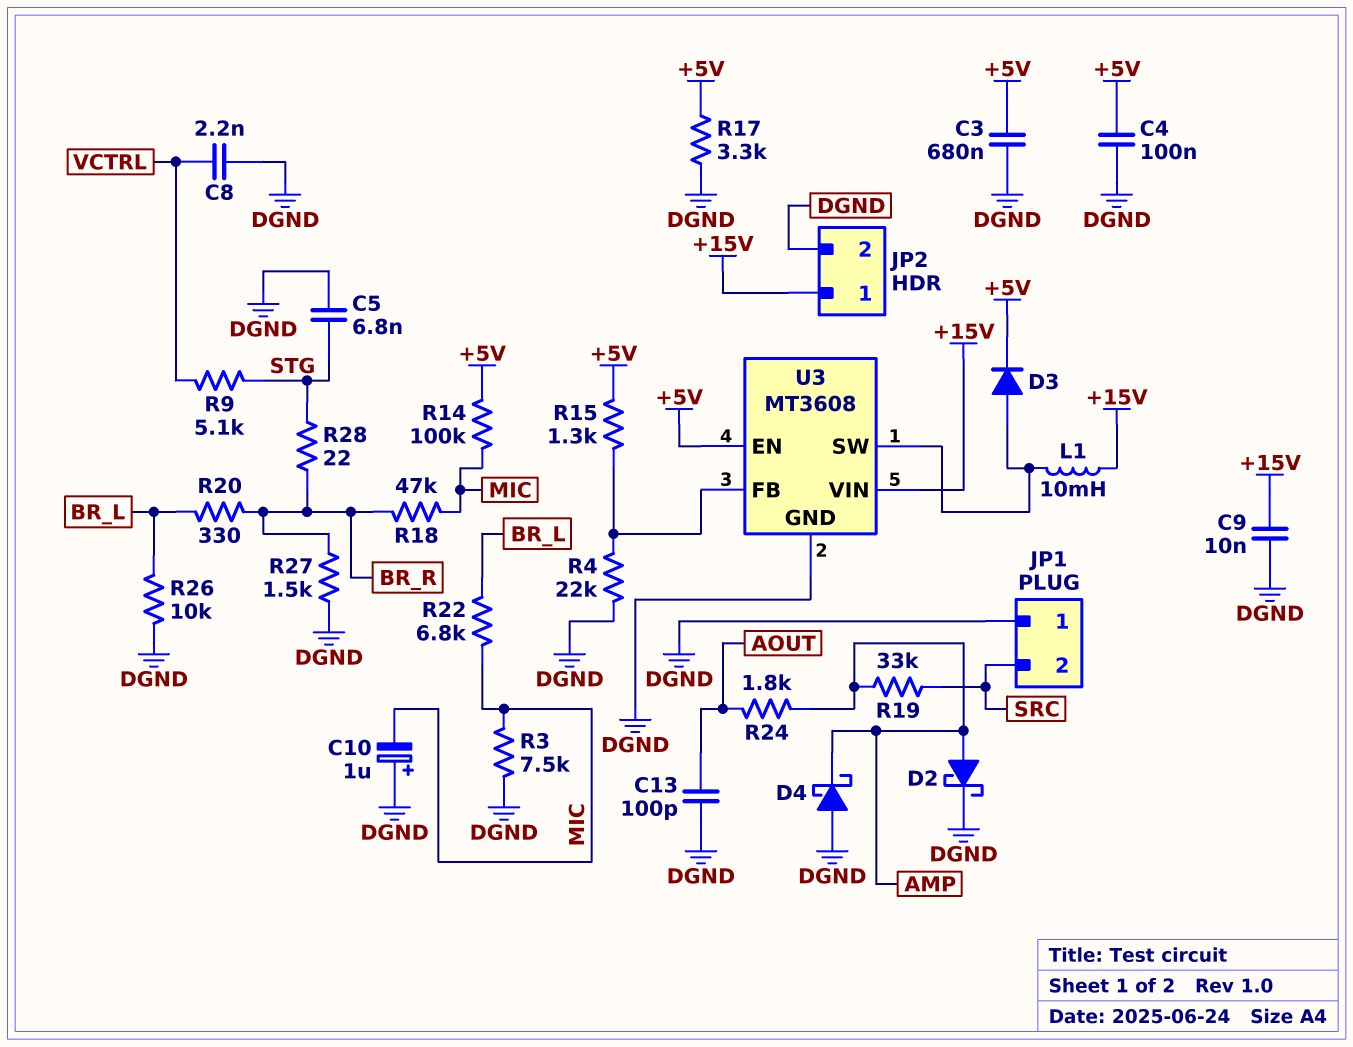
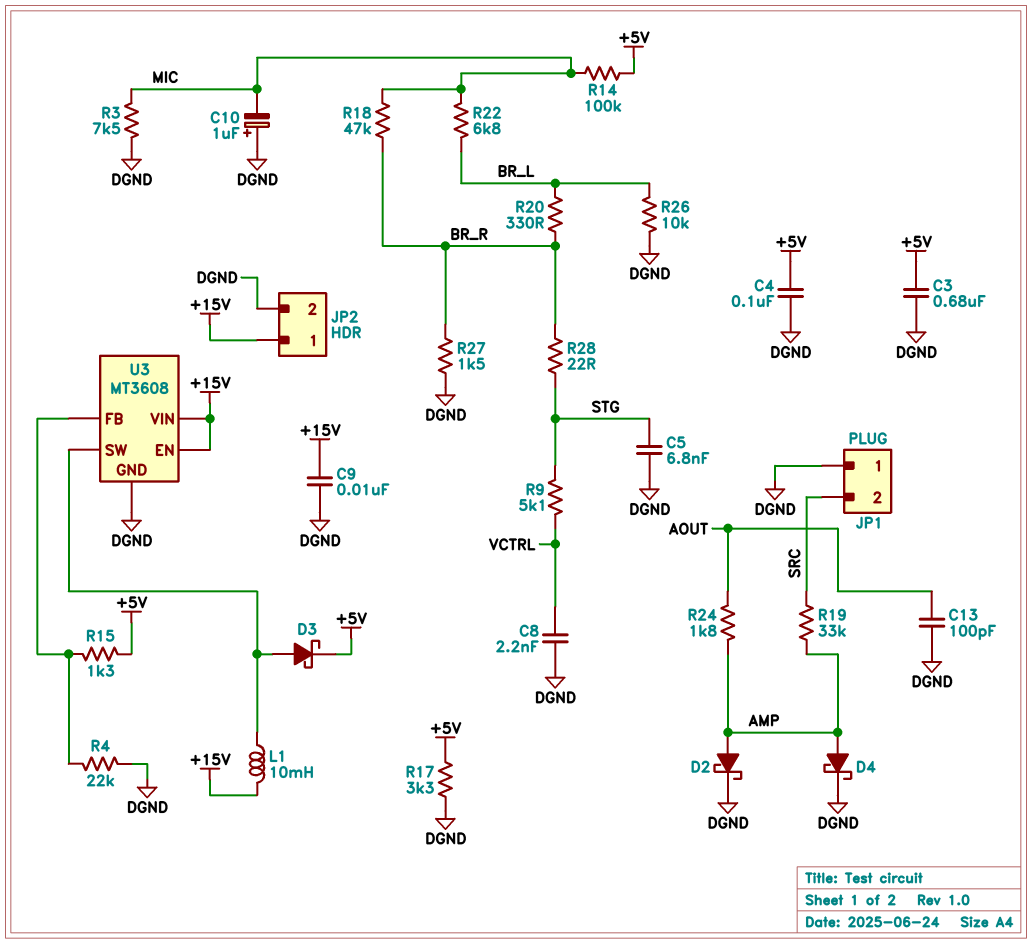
D3: diode (A U3/SW, K +5V) -> schottky (A U3/SW, K +5V)
D4: schottky (A DGND, K AMP) -> schottky (A AMP, K DGND)
U3 pin EN: +5V -> +15V

